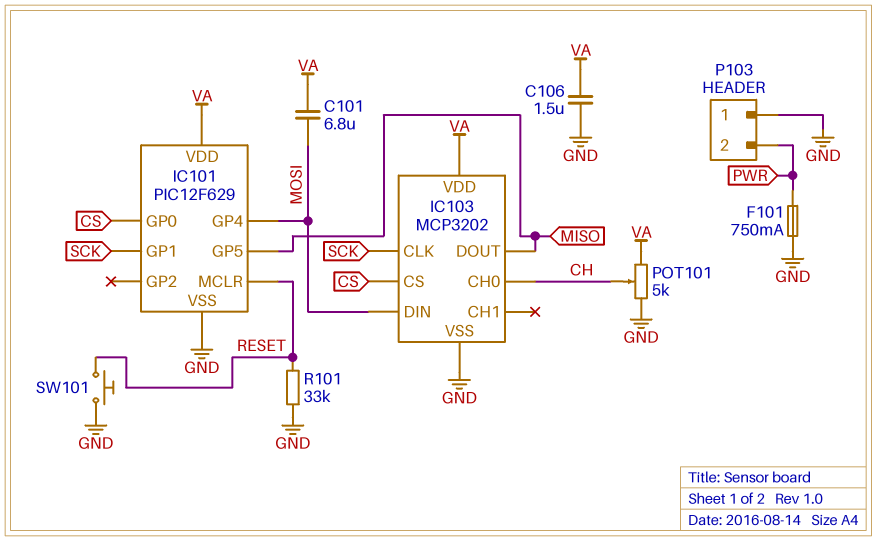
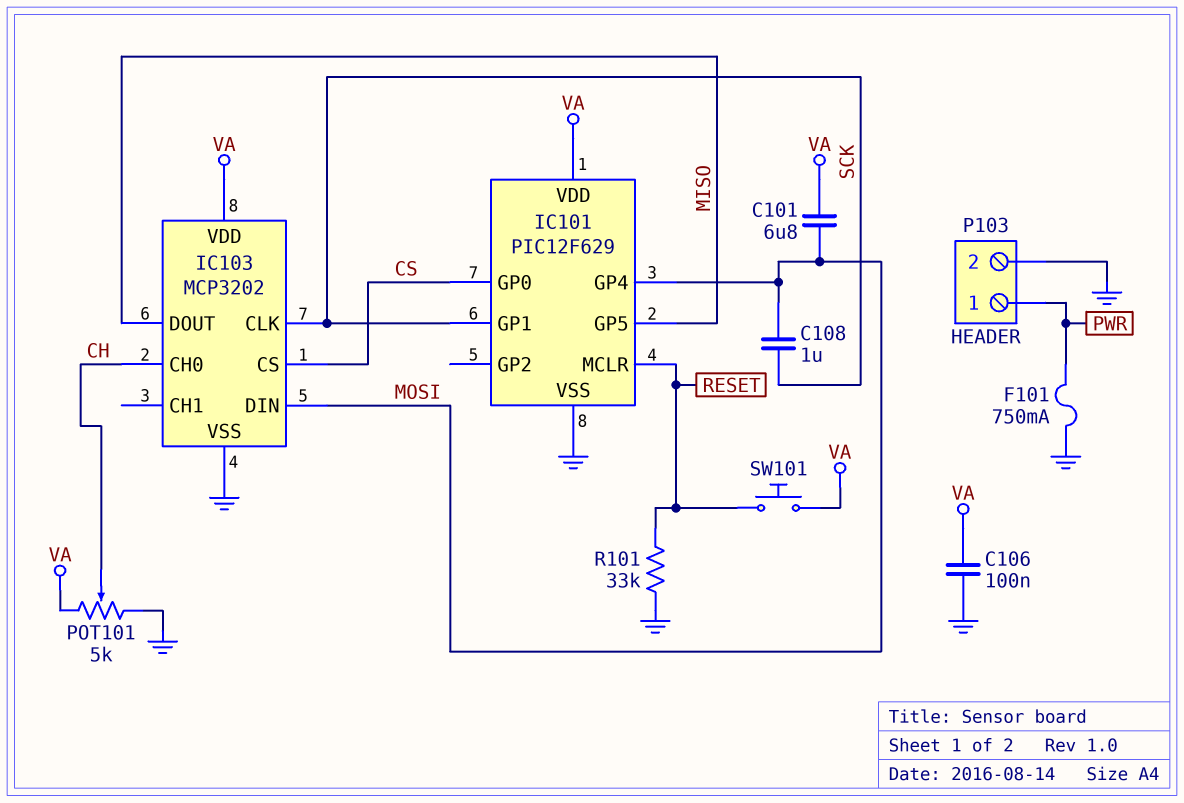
C106: 1.5uF (GND, VA) -> 100nF (GND, VA)
C108: none -> 1uF (MOSI, SCK)
P103 pin 1: GND -> PWR
P103 pin 2: PWR -> GND
SW101: button (GND, RESET) -> button (RESET, VA)

